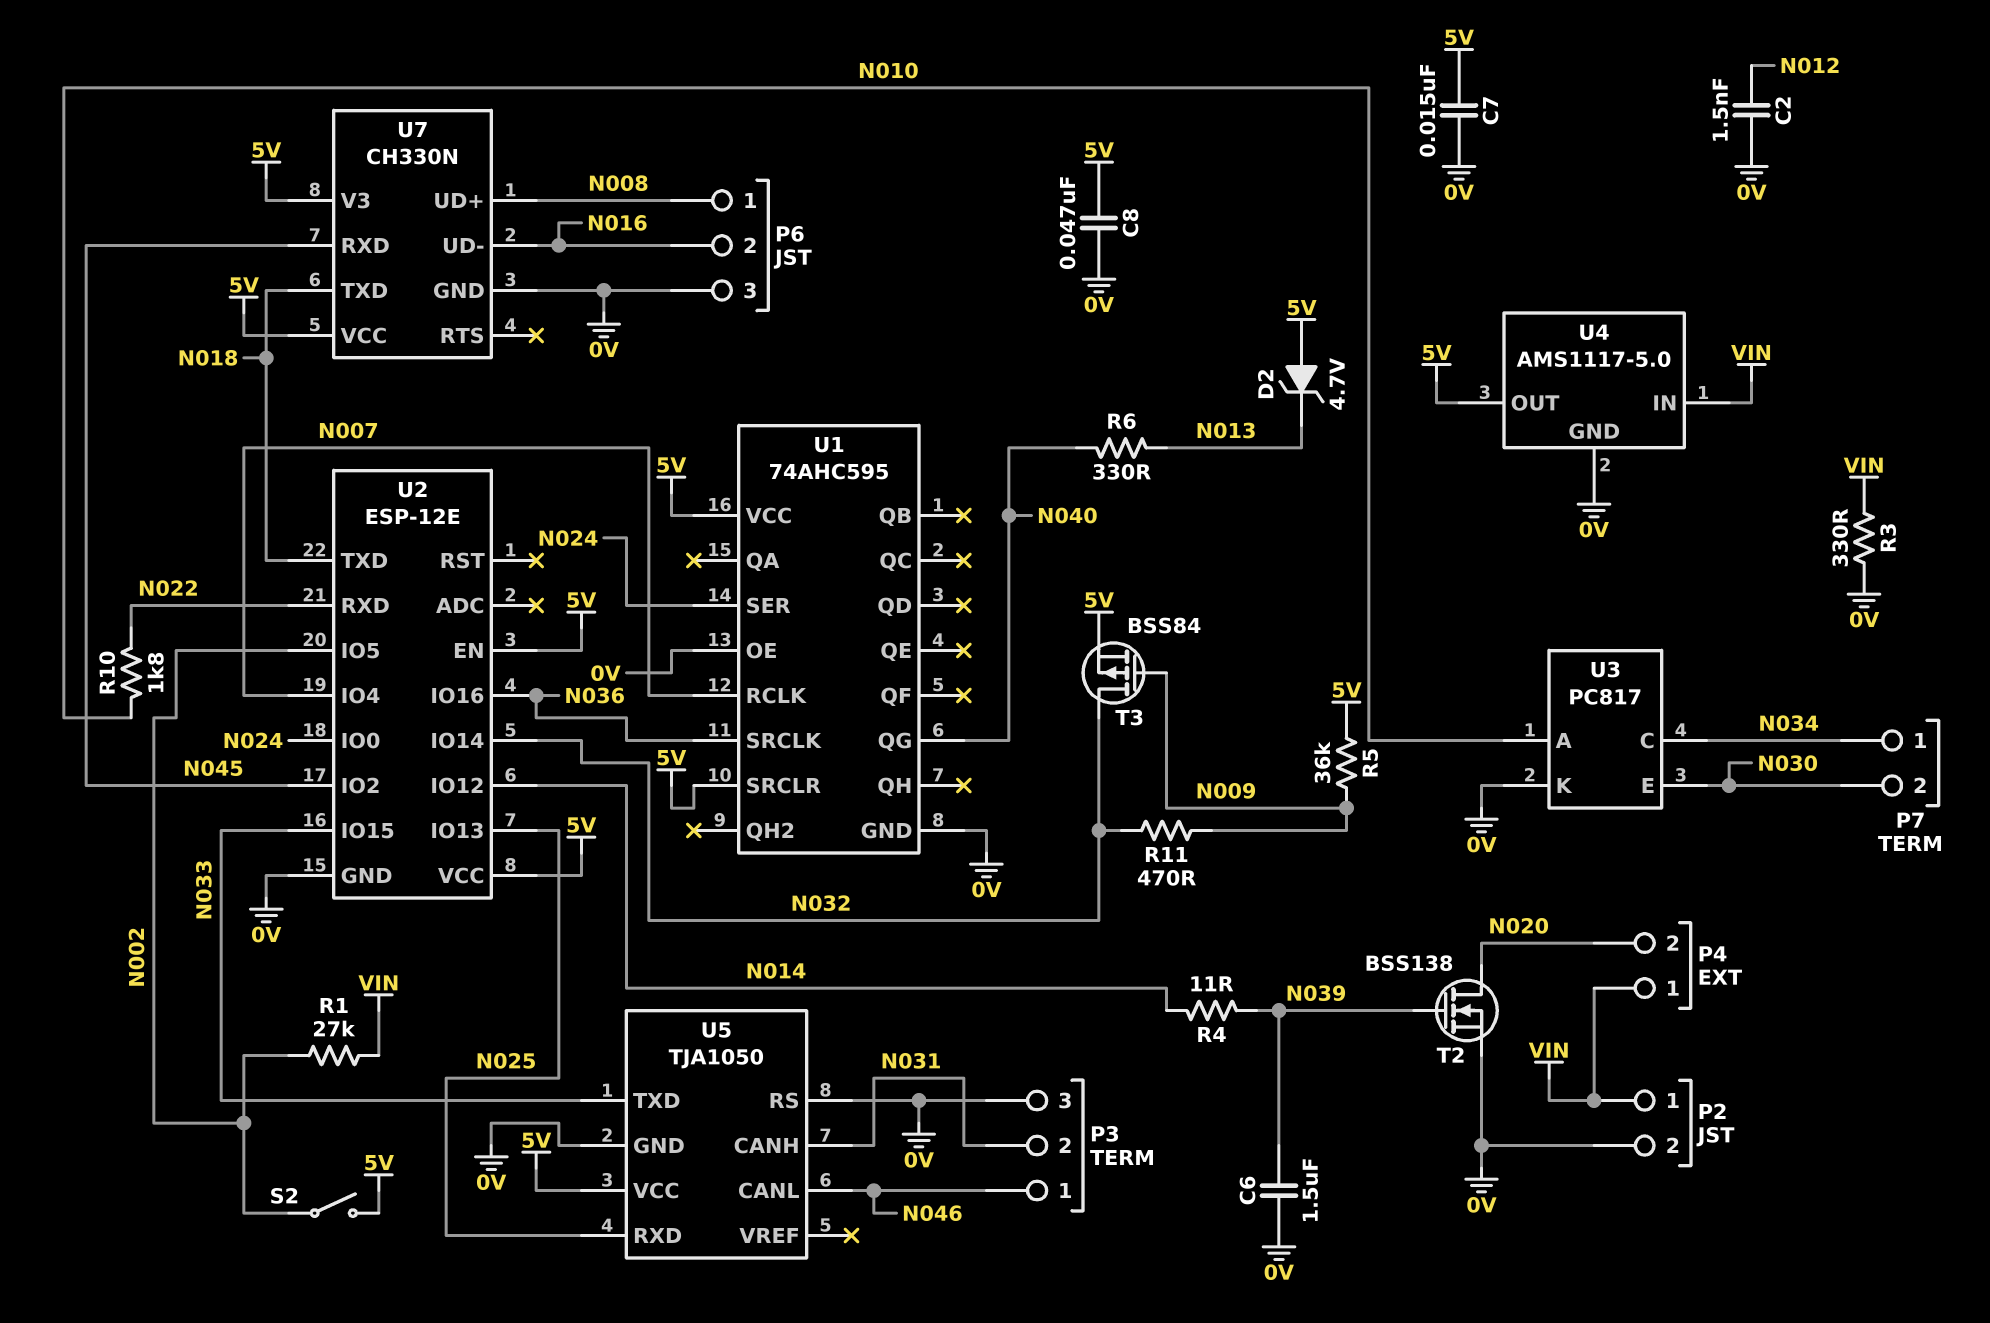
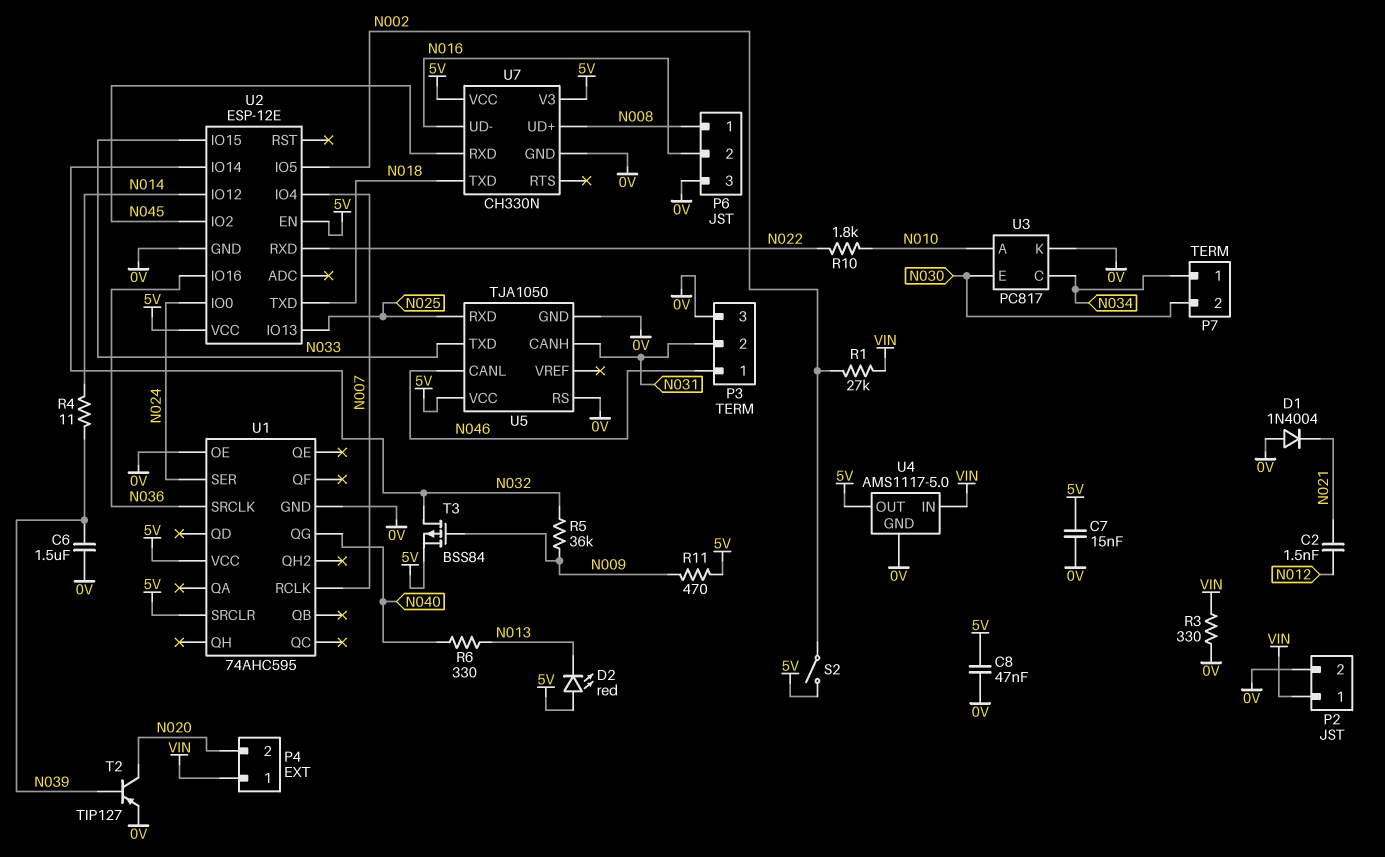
C2: 1.5nF (0V, N012) -> 1.5nF (N012, N021)
D1: none -> diode 1N4004 (A 0V, K N021)
D2: zener 4.7V (A 5V, K N013) -> LED red (A 5V, K N013)
R5: 36k (5V, N009) -> 36k (N009, N032)
R11: 470 (N009, N032) -> 470 (5V, N009)
T2: NMOS BSS138 (G N039, D N020, S 0V) -> PNP TIP127 (B N039, C N020, E 0V)

